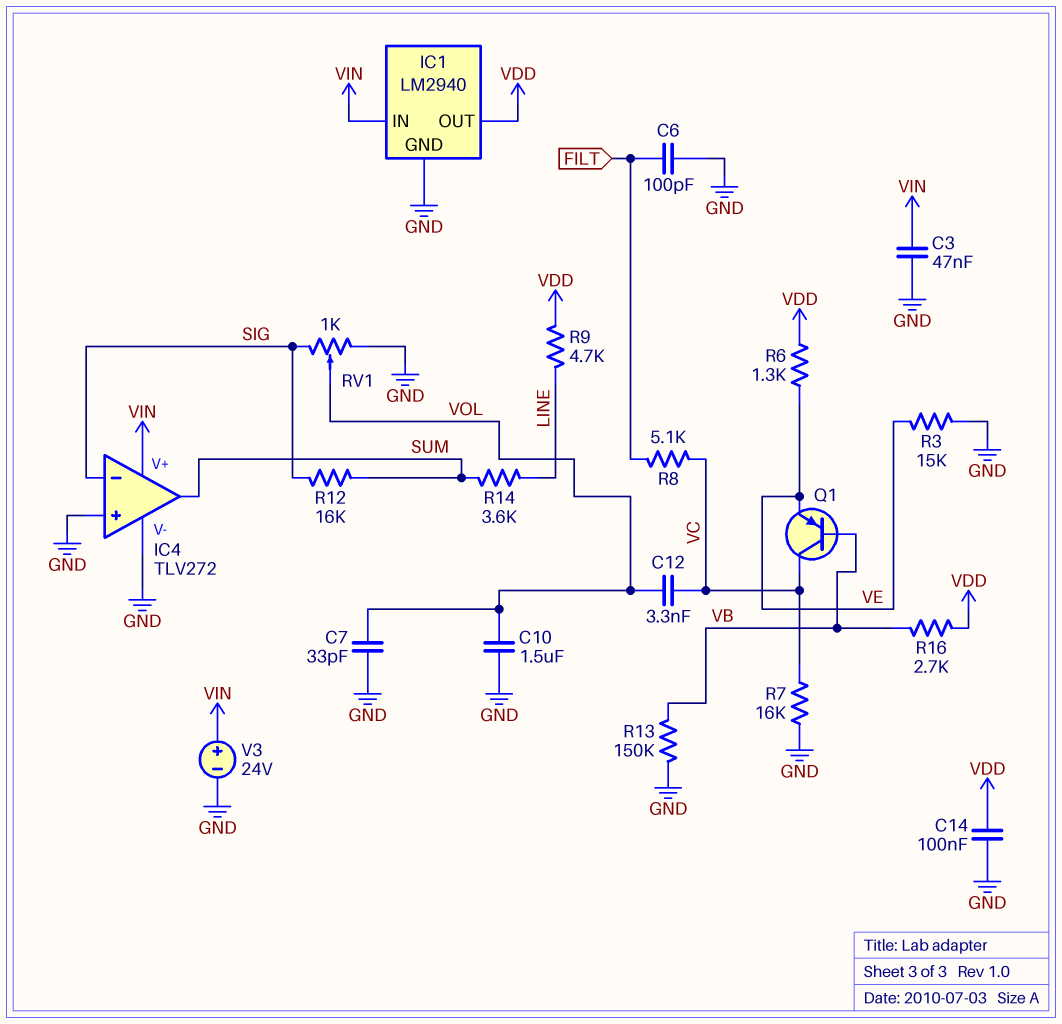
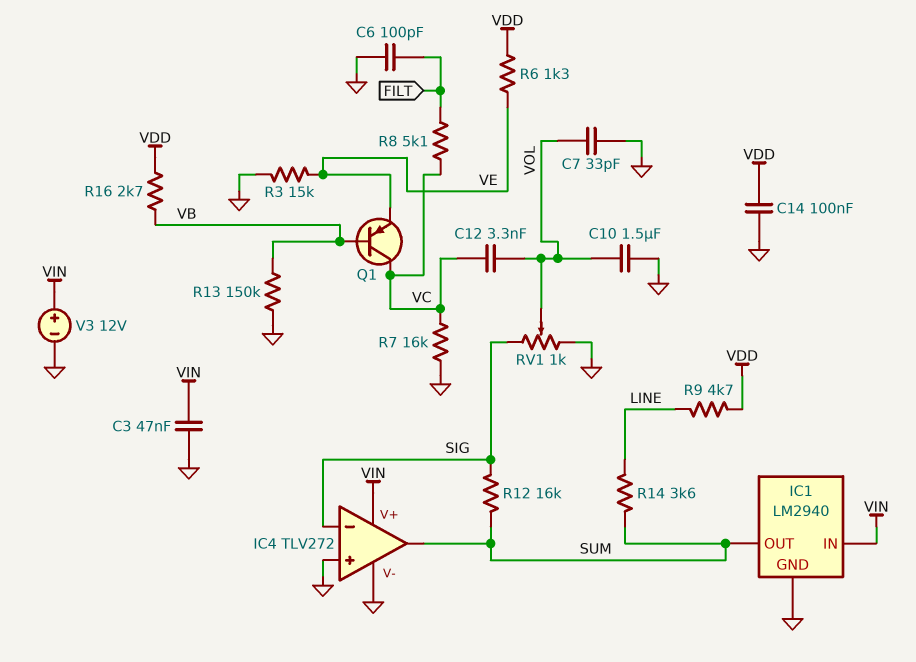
IC1 pin OUT: VDD -> SUM
V3: 24V (plus VIN, minus GND) -> 12V (plus VIN, minus GND)

